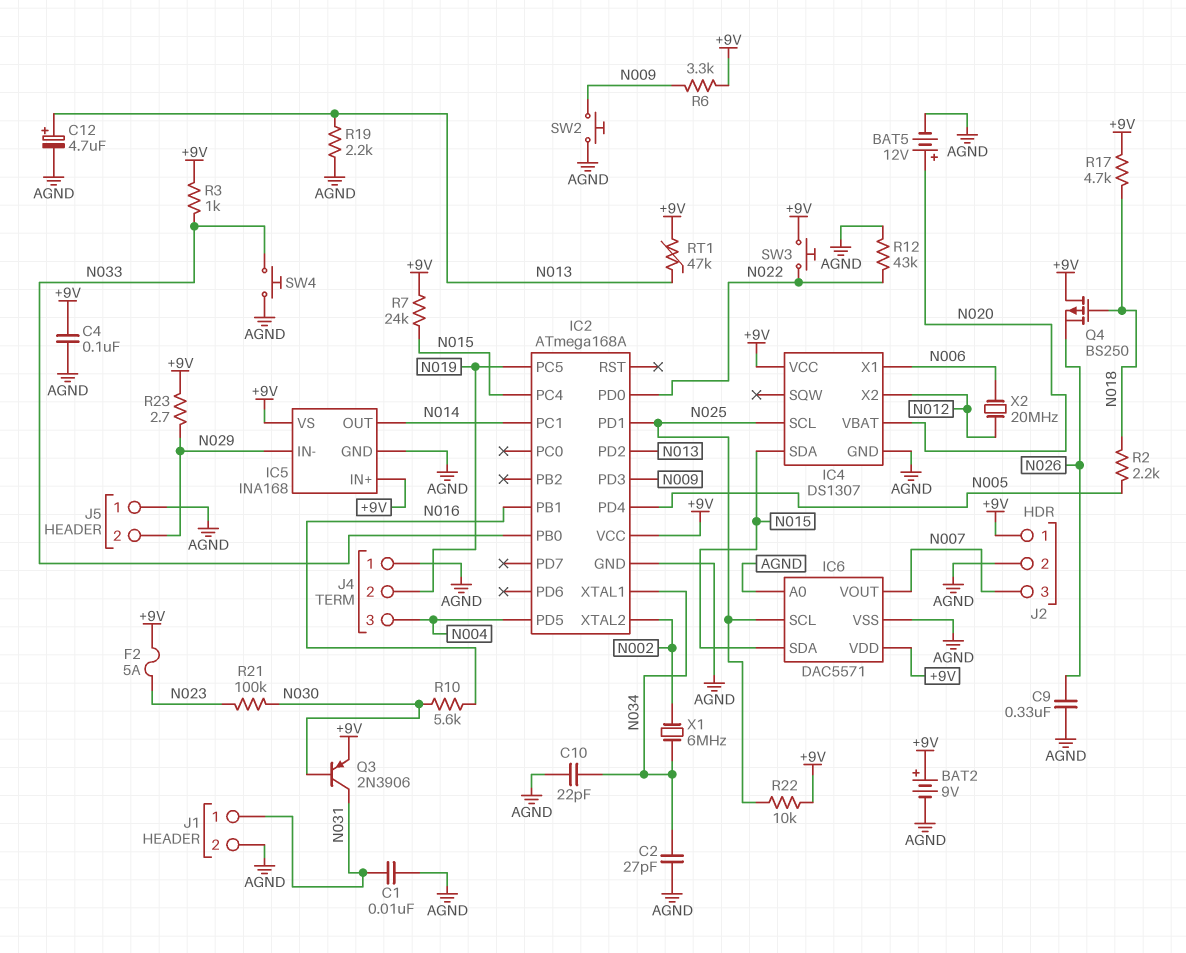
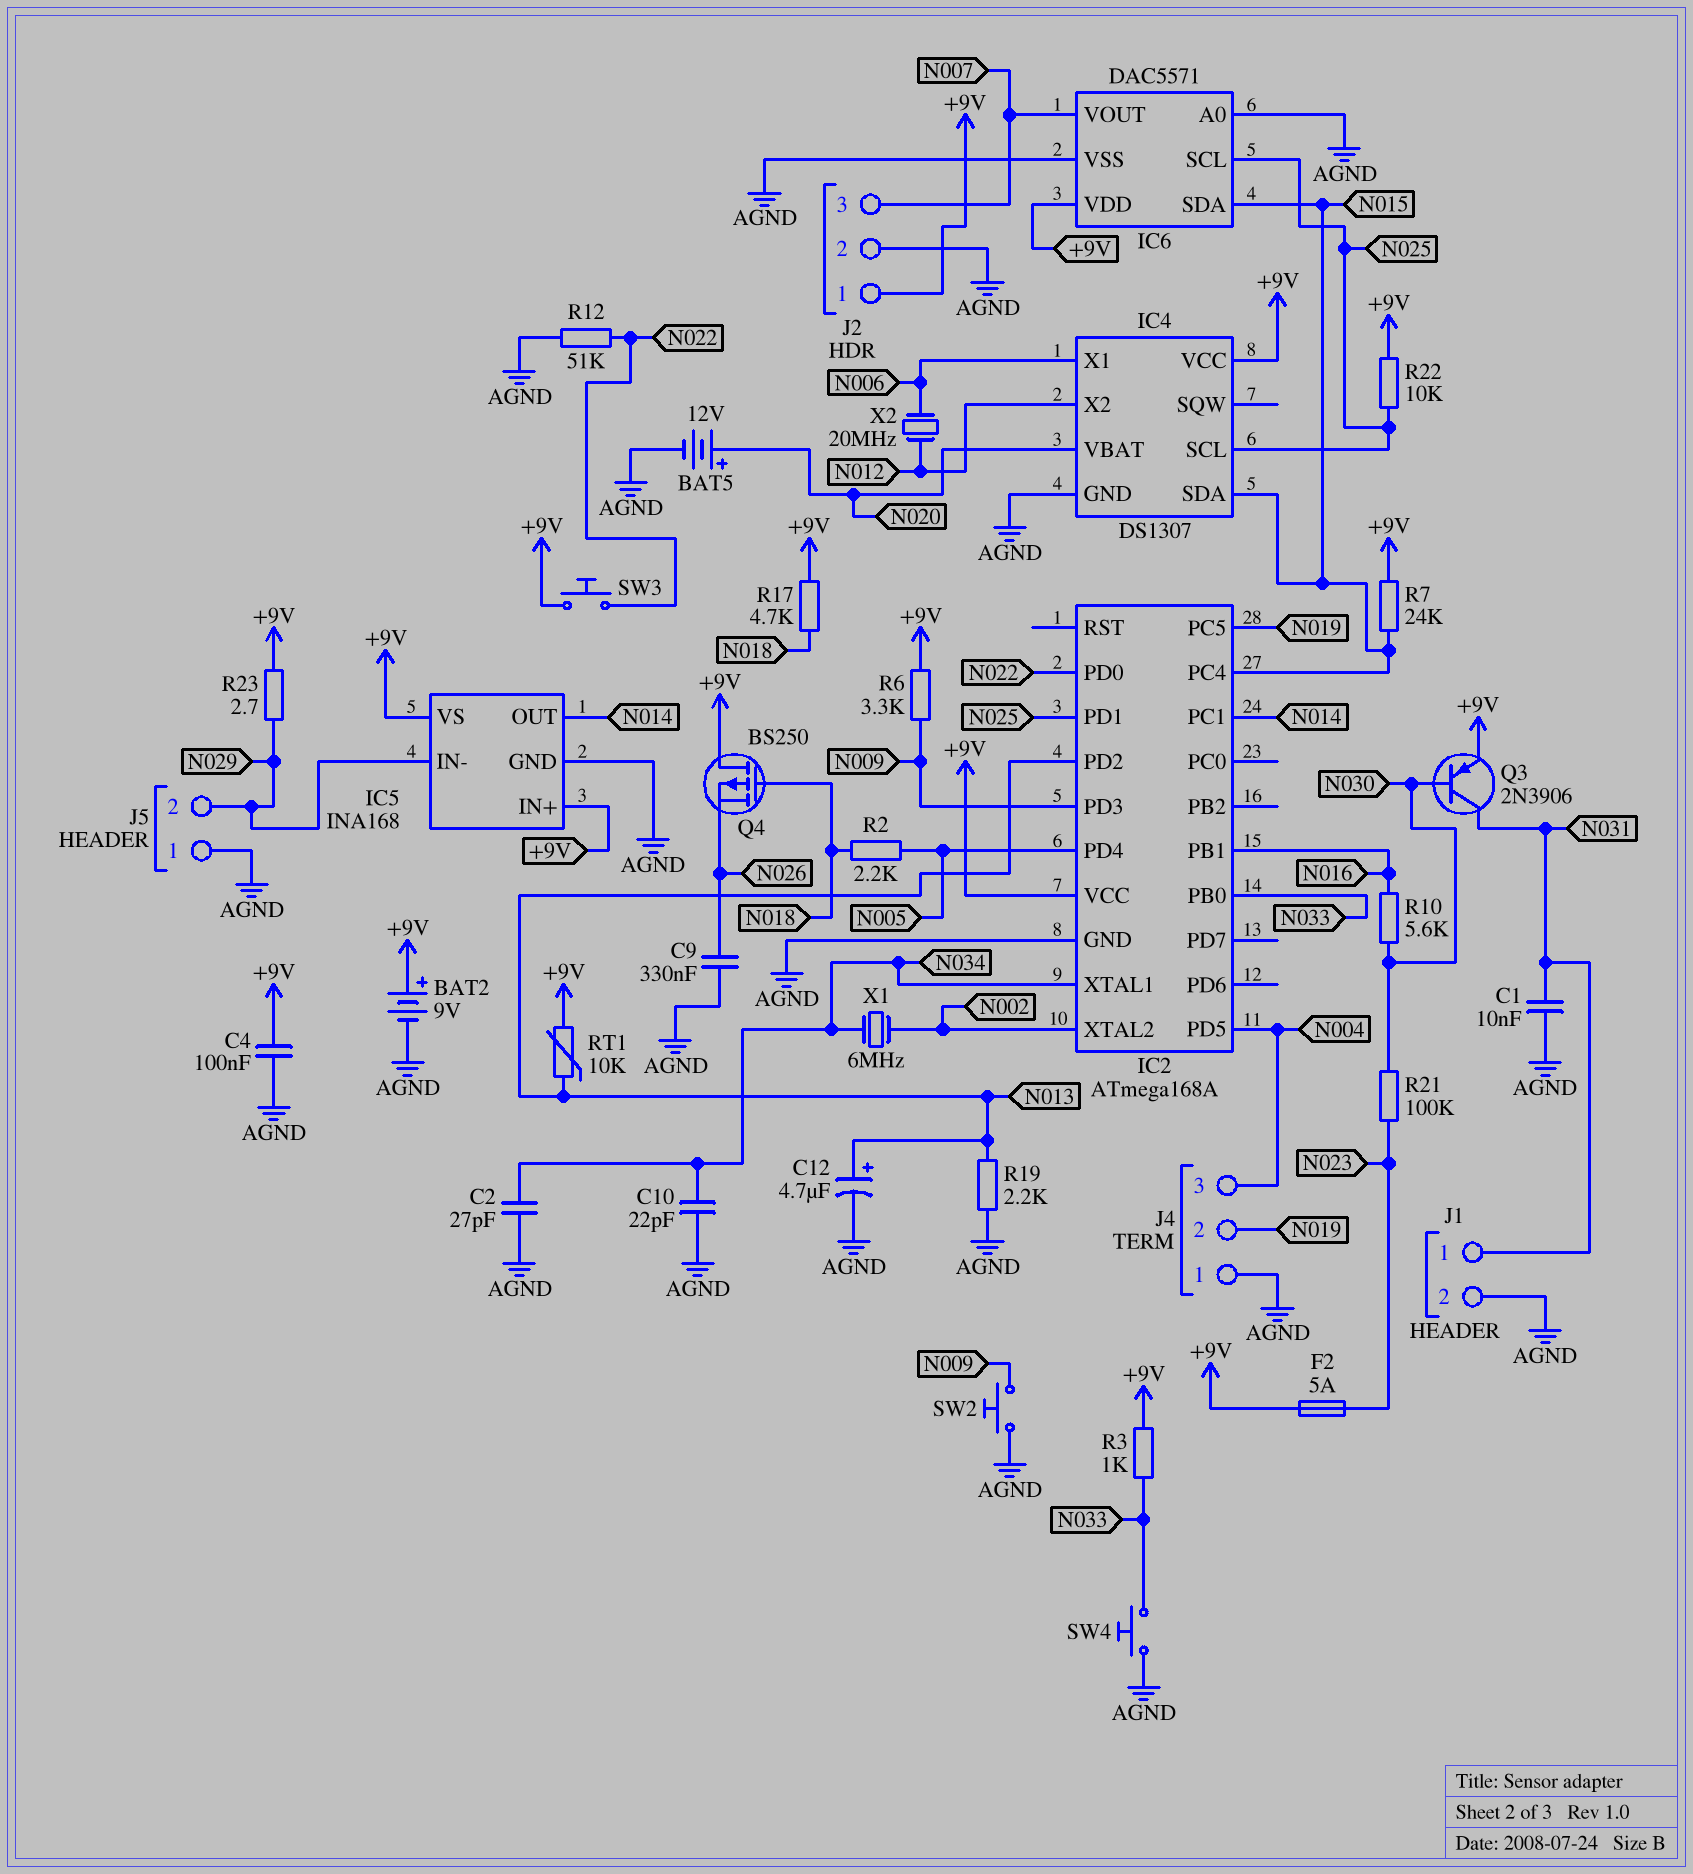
R12: 43k (AGND, N022) -> 51k (AGND, N022)
RT1: 47k (+9V, N013) -> 10k (+9V, N013)

